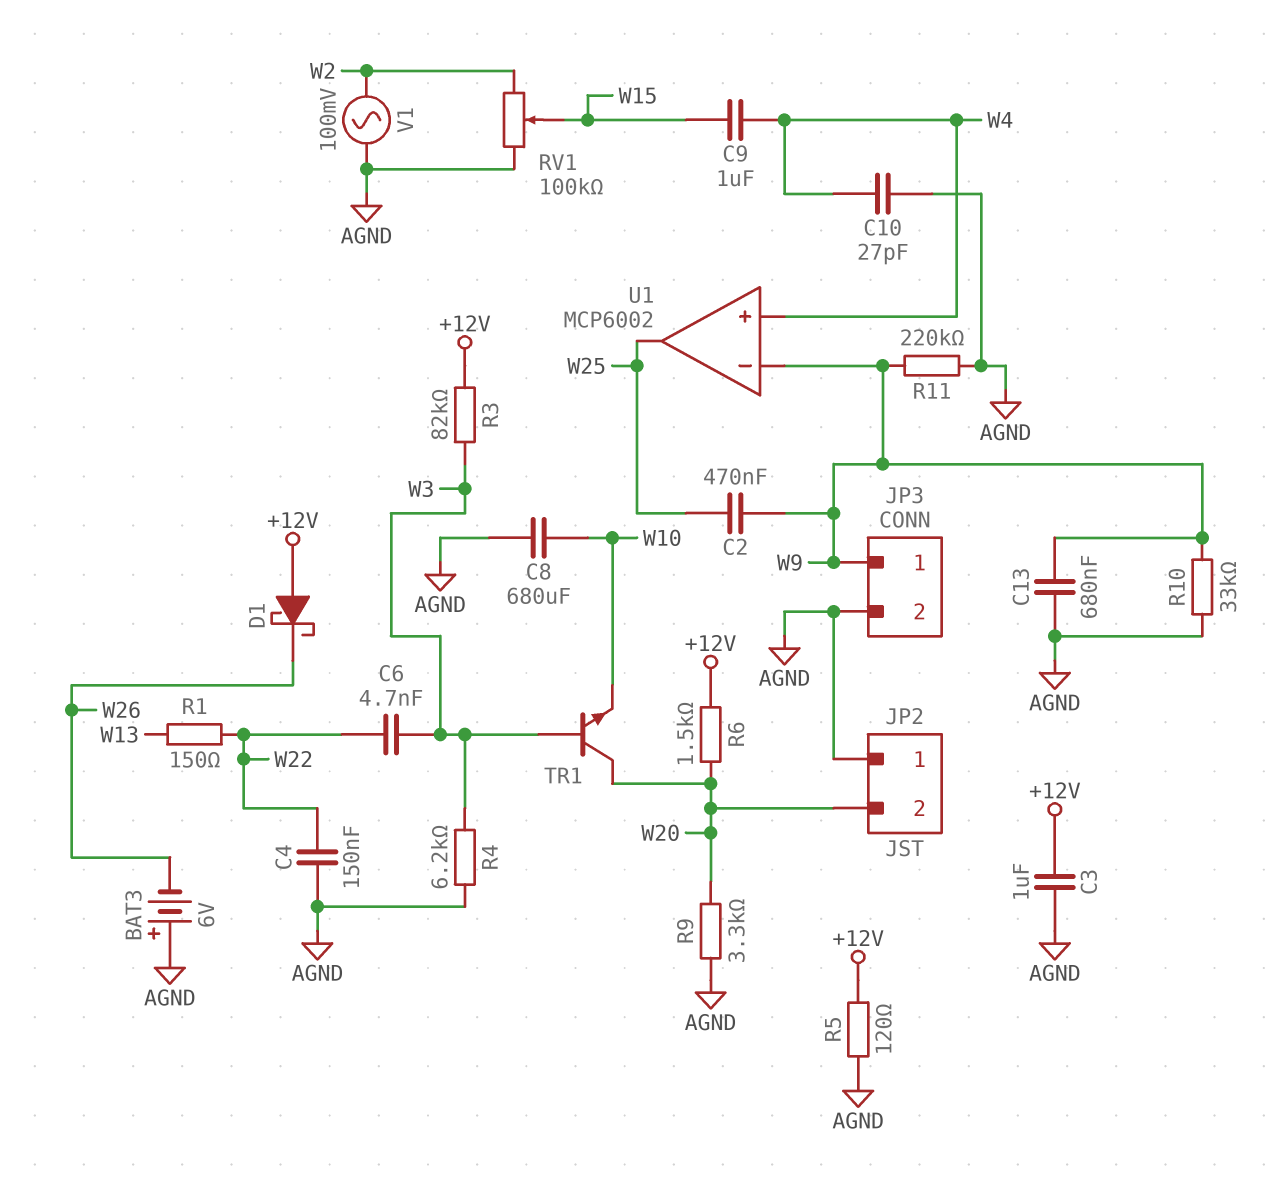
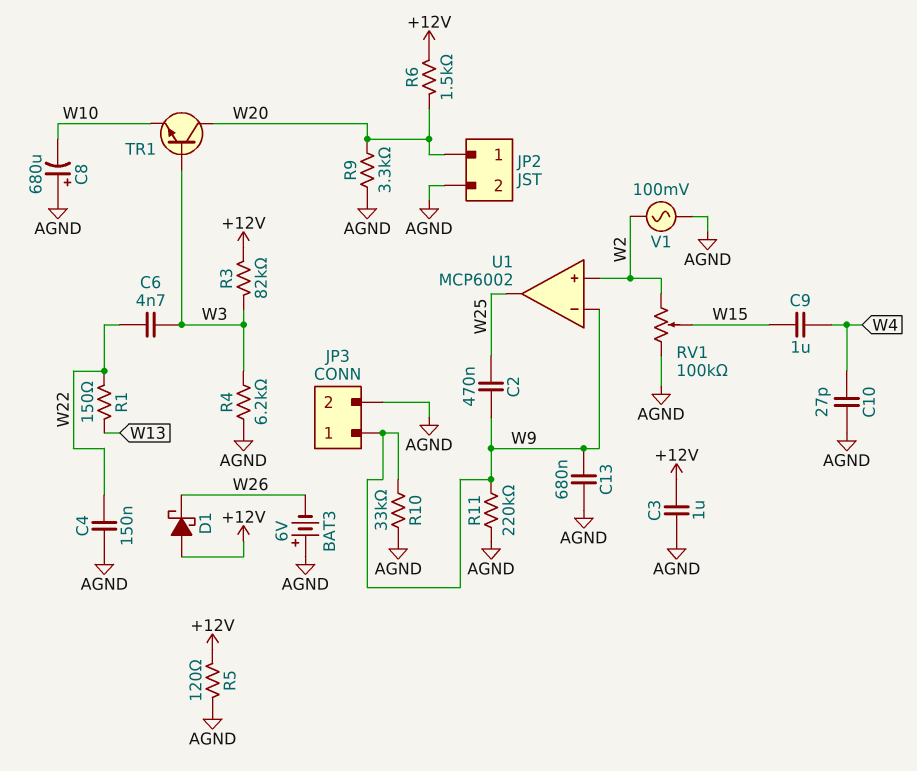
C8: 680uF (AGND, W10) -> 680uF (plus AGND, minus W10)
JP2 pin 1: AGND -> W20
JP2 pin 2: W20 -> AGND
U1 pin in+: W4 -> W2

